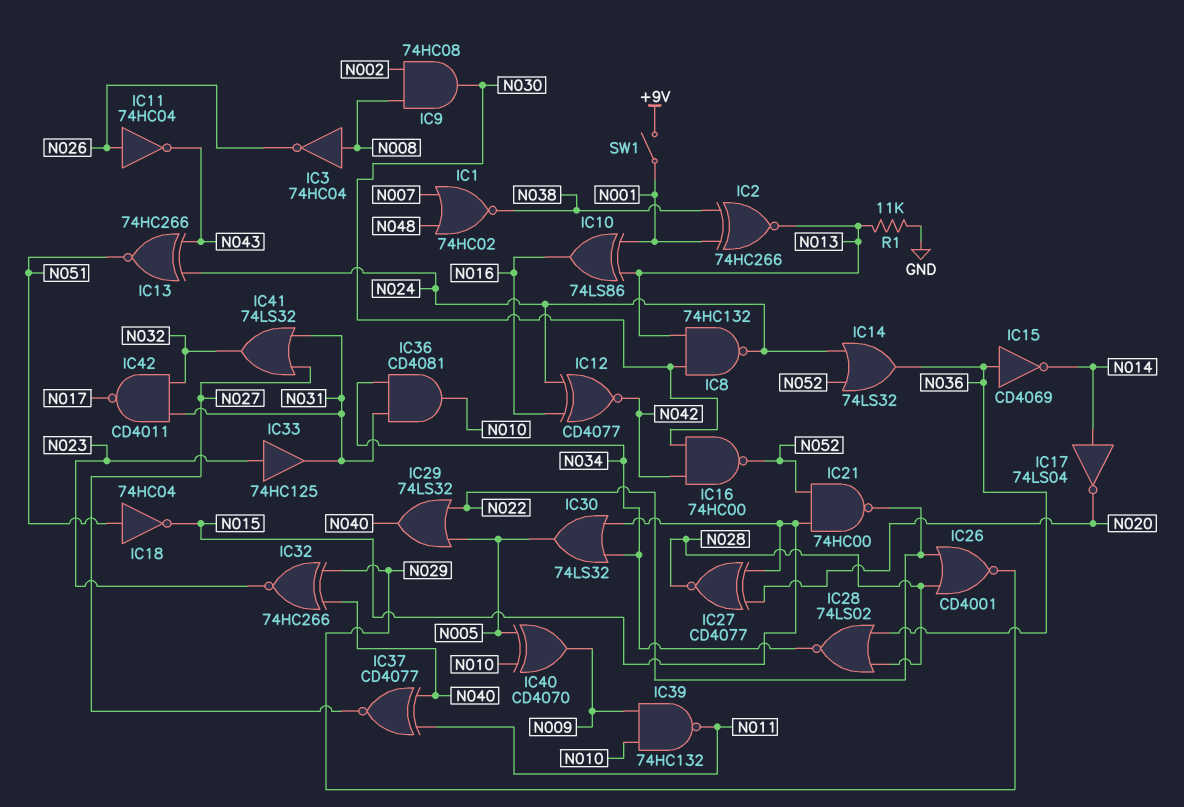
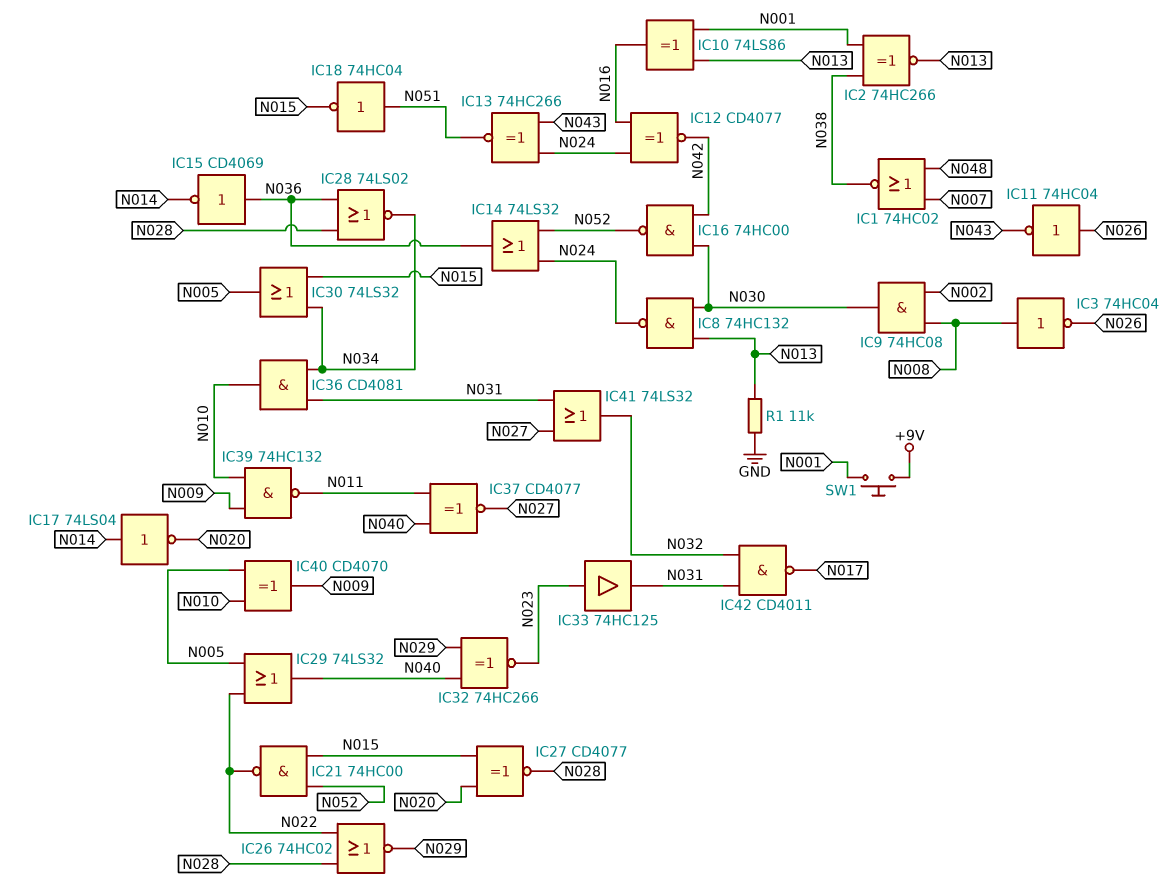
IC26: NOR CD4001 (in N022, in N028, out N029) -> NOR 74HC02 (in N022, in N028, out N029)
SW1: switch (+9V, N001) -> button (+9V, N001)

